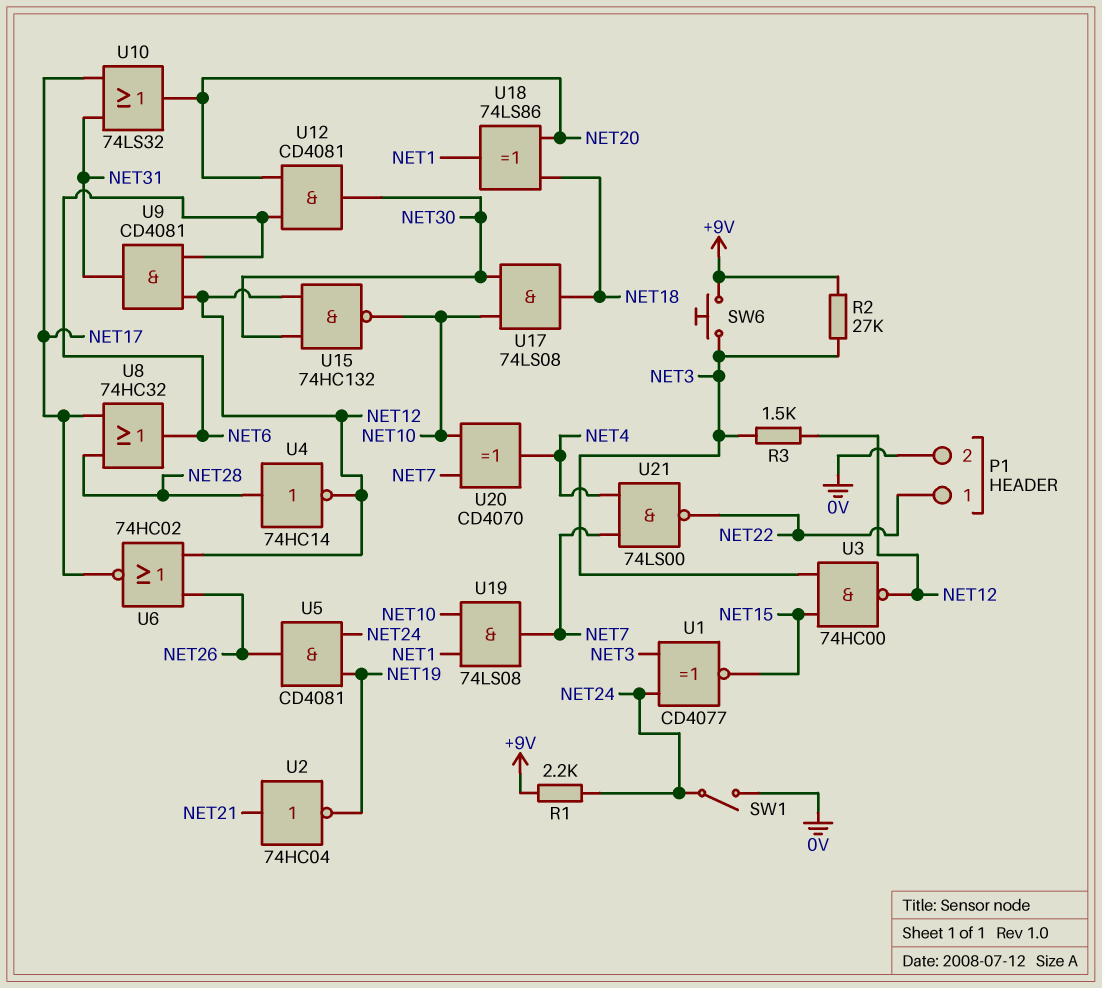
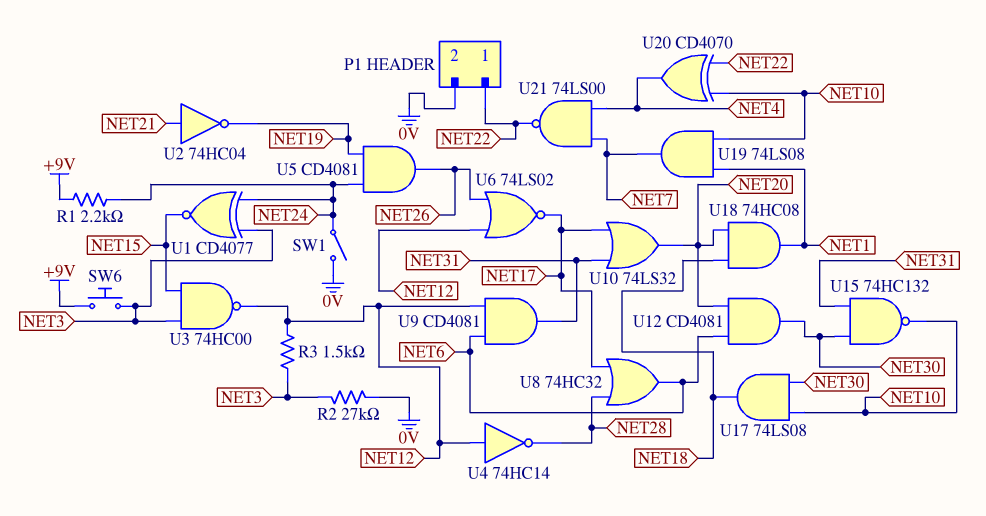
R2: 27k (+9V, NET3) -> 27k (0V, NET3)
U4: NOT 74HC14 (in NET28, out NET12) -> NOT 74HC14 (in NET12, out NET28)
U6: NOR 74HC02 (in NET12, in NET26, out NET17) -> NOR 74LS02 (in NET12, in NET26, out NET17)
U15: NAND 74HC132 (in NET12, in NET30, out NET10) -> NAND 74HC132 (in NET30, in NET31, out NET10)
U18: XOR 74LS86 (in NET18, in NET20, out NET1) -> AND 74HC08 (in NET18, in NET20, out NET1)
U20: XOR CD4070 (in NET7, in NET10, out NET4) -> XOR CD4070 (in NET10, in NET22, out NET4)

